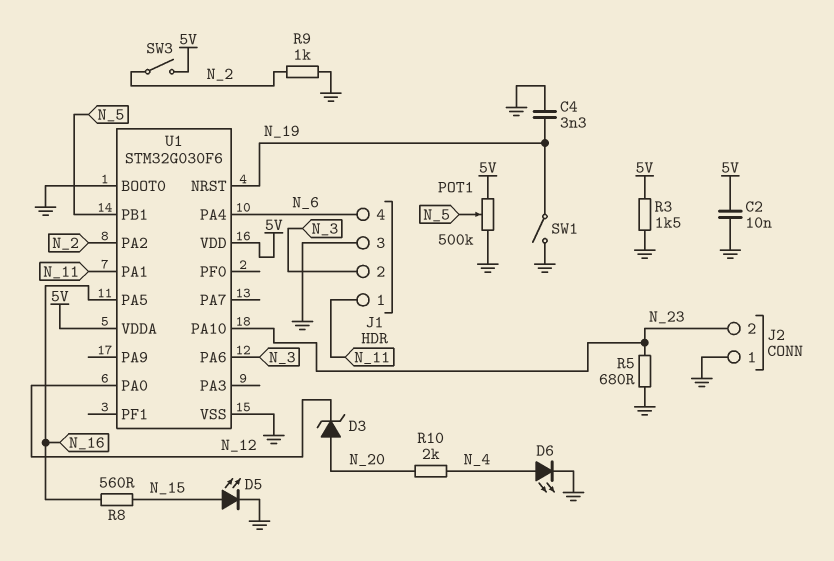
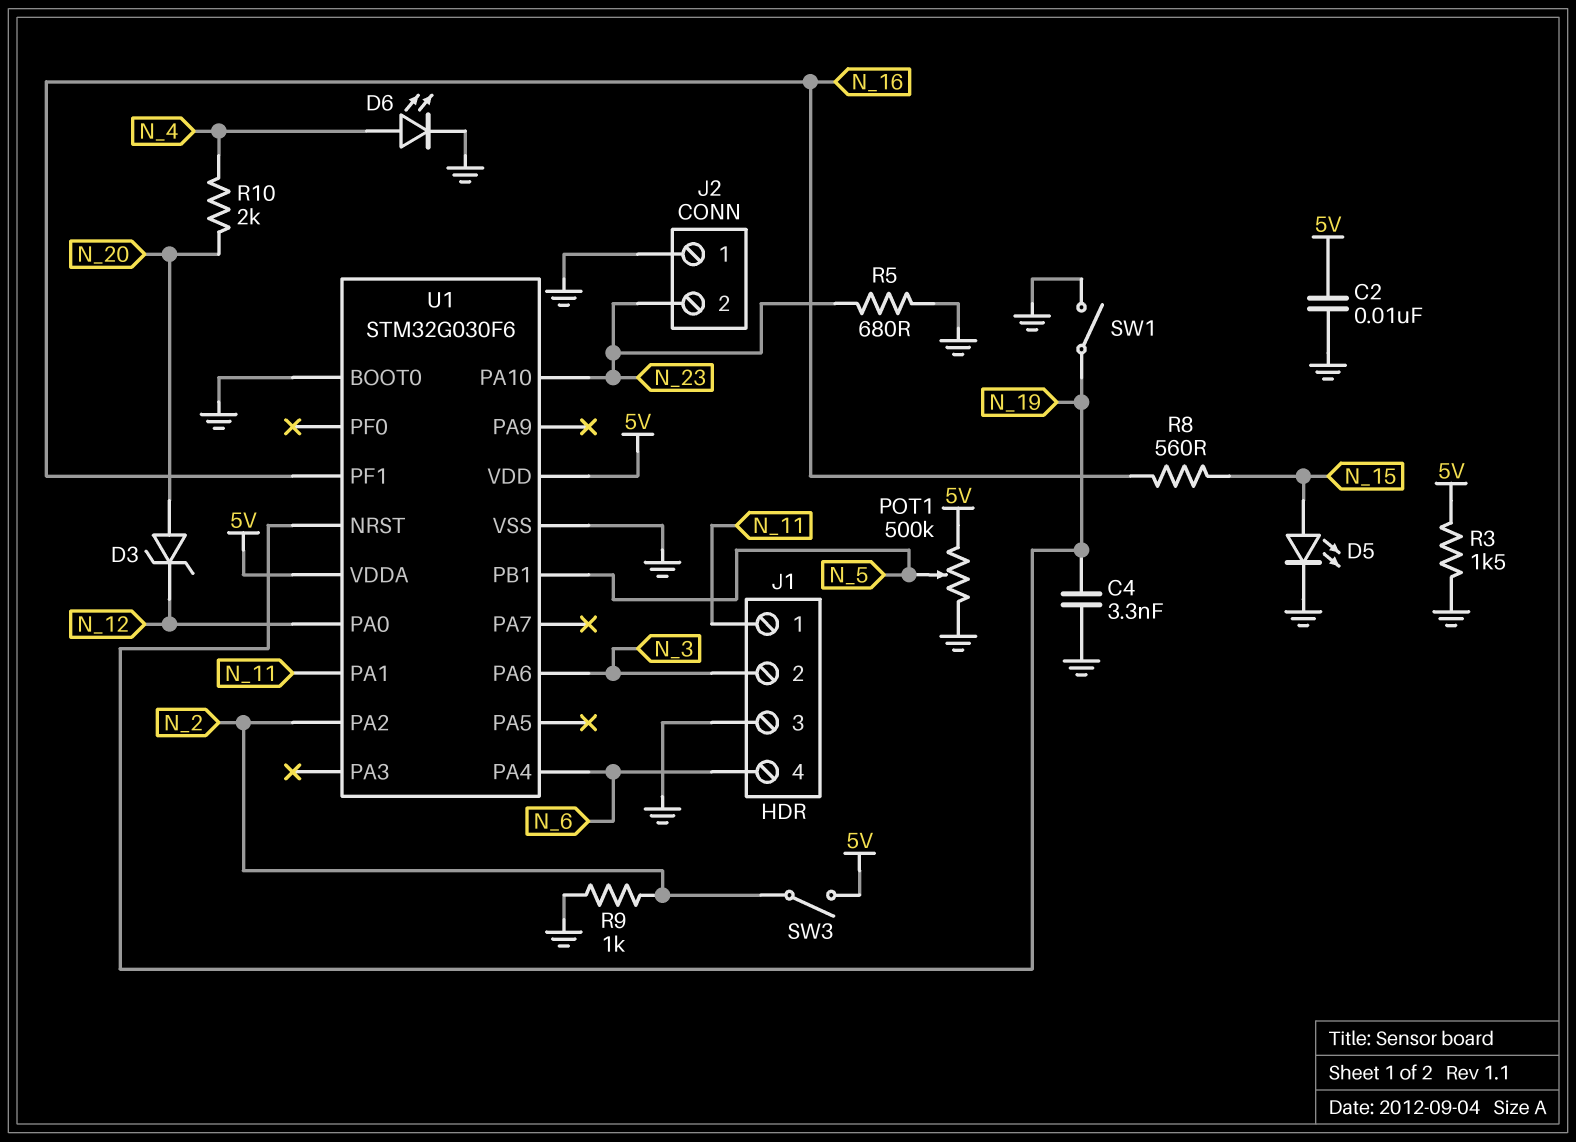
U1 pin PA5: N_16 -> none
U1 pin PF1: none -> N_16

